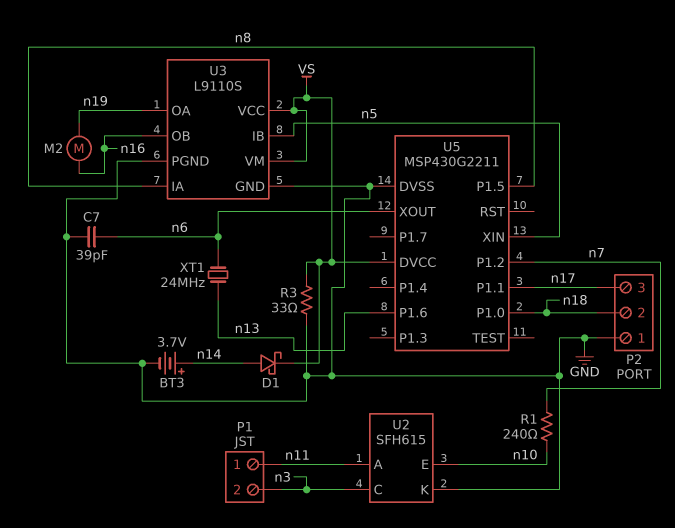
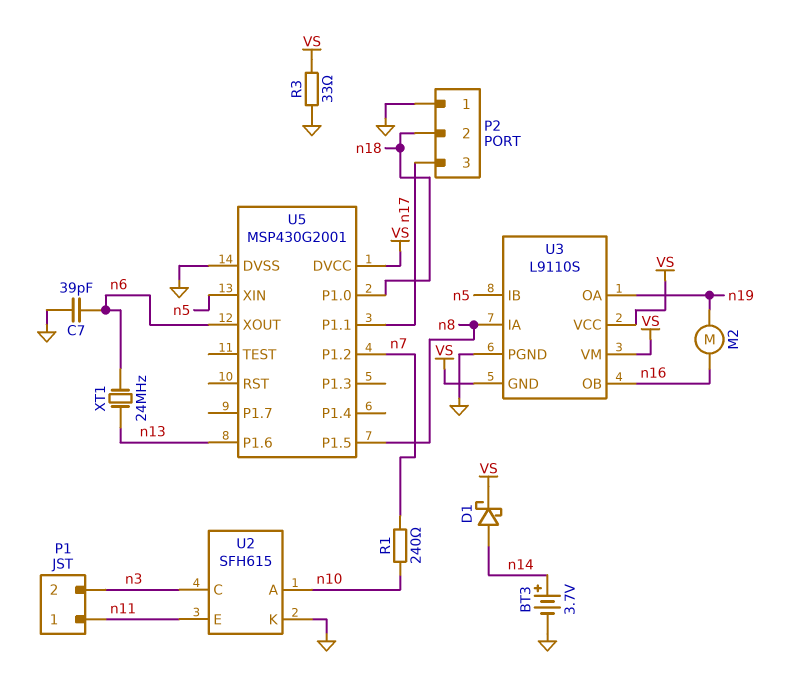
U2 pin A: n11 -> n10
U2 pin E: n10 -> n11
U3 pin GND: GND -> VS
U5: MSP430G2211 -> MSP430G2001

